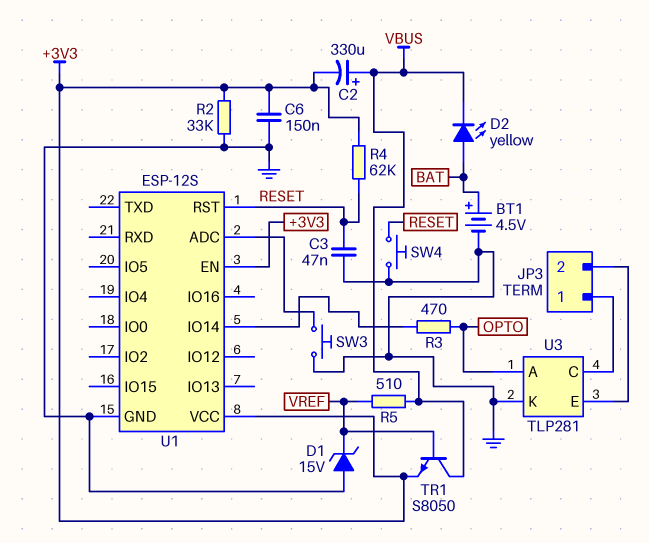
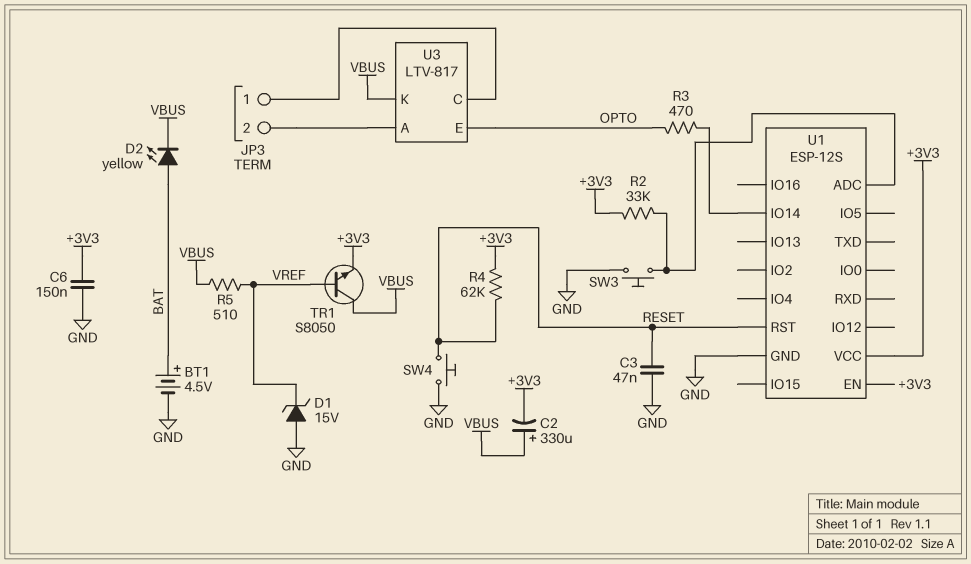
R2: 33k (+3V3, GND) -> 33k (+3V3, U1/ADC)
U3: TLP281 -> LTV-817
U3 pin A: OPTO -> JP3/2
U3 pin E: JP3/2 -> OPTO
U3 pin K: GND -> VBUS

